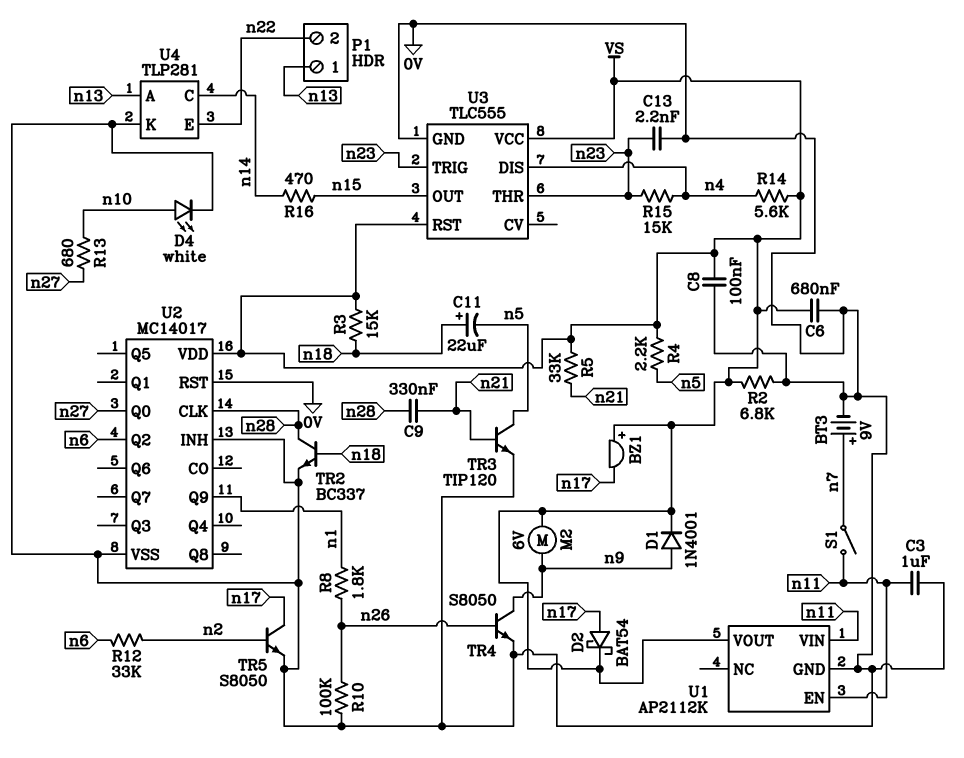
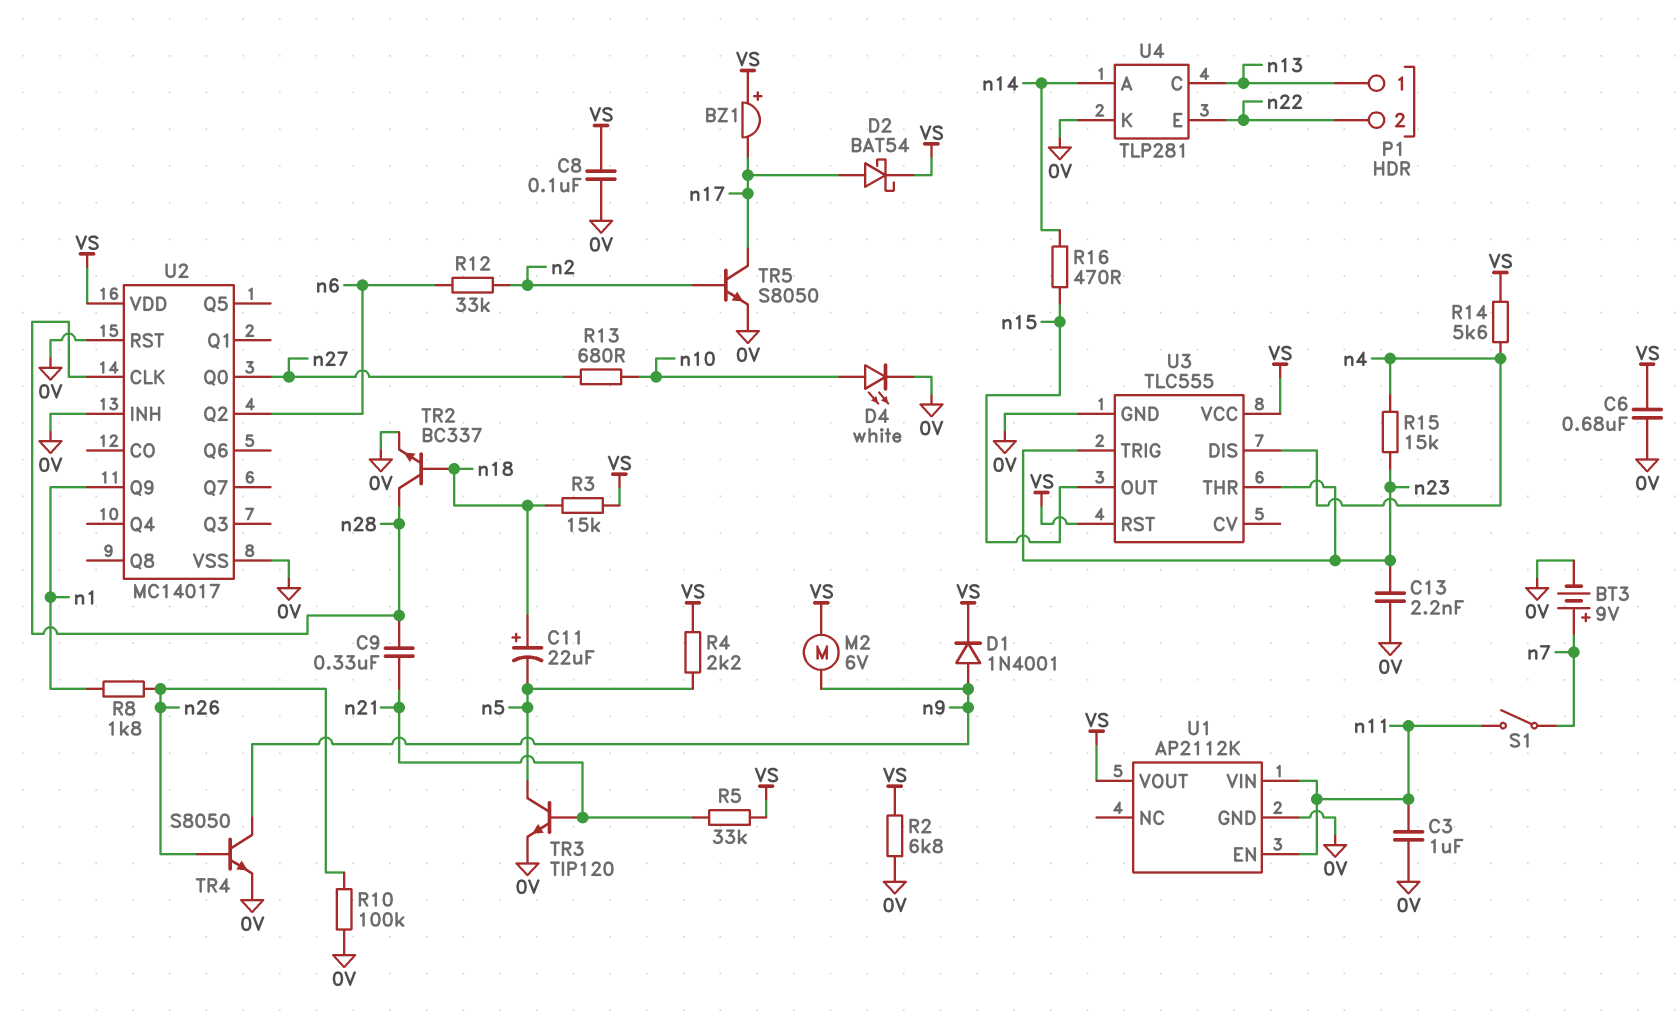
U4 pin A: n13 -> n14
U4 pin C: n14 -> n13

